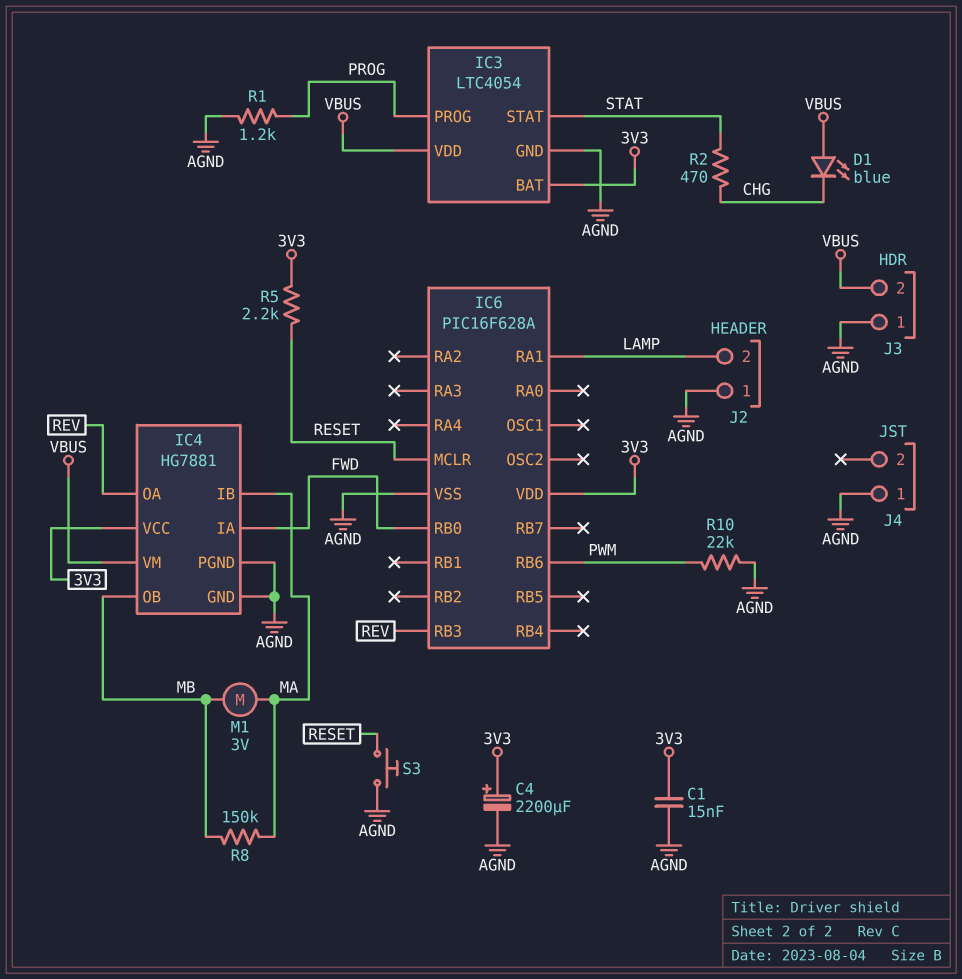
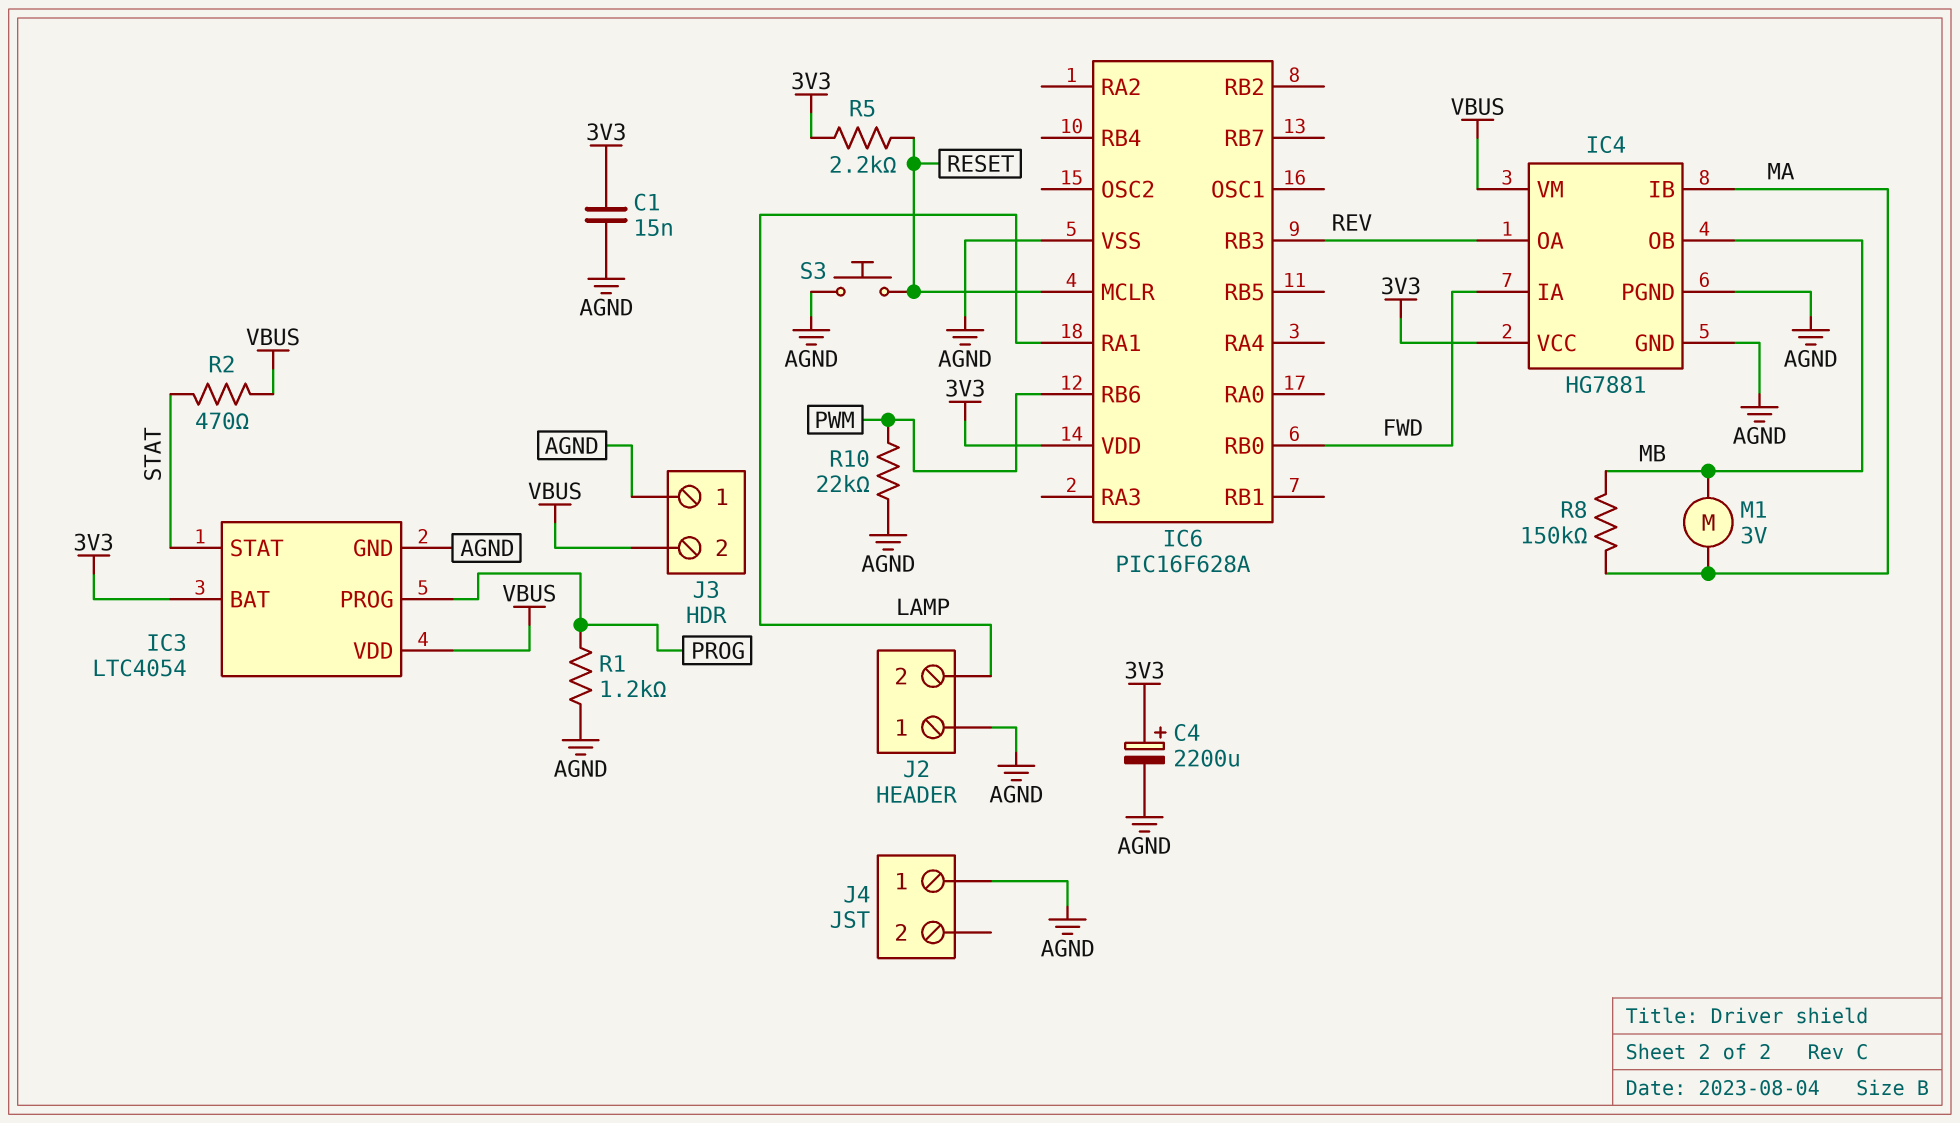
D1: LED blue (A VBUS, K CHG) -> none
R2: 470 (CHG, STAT) -> 470 (STAT, VBUS)

